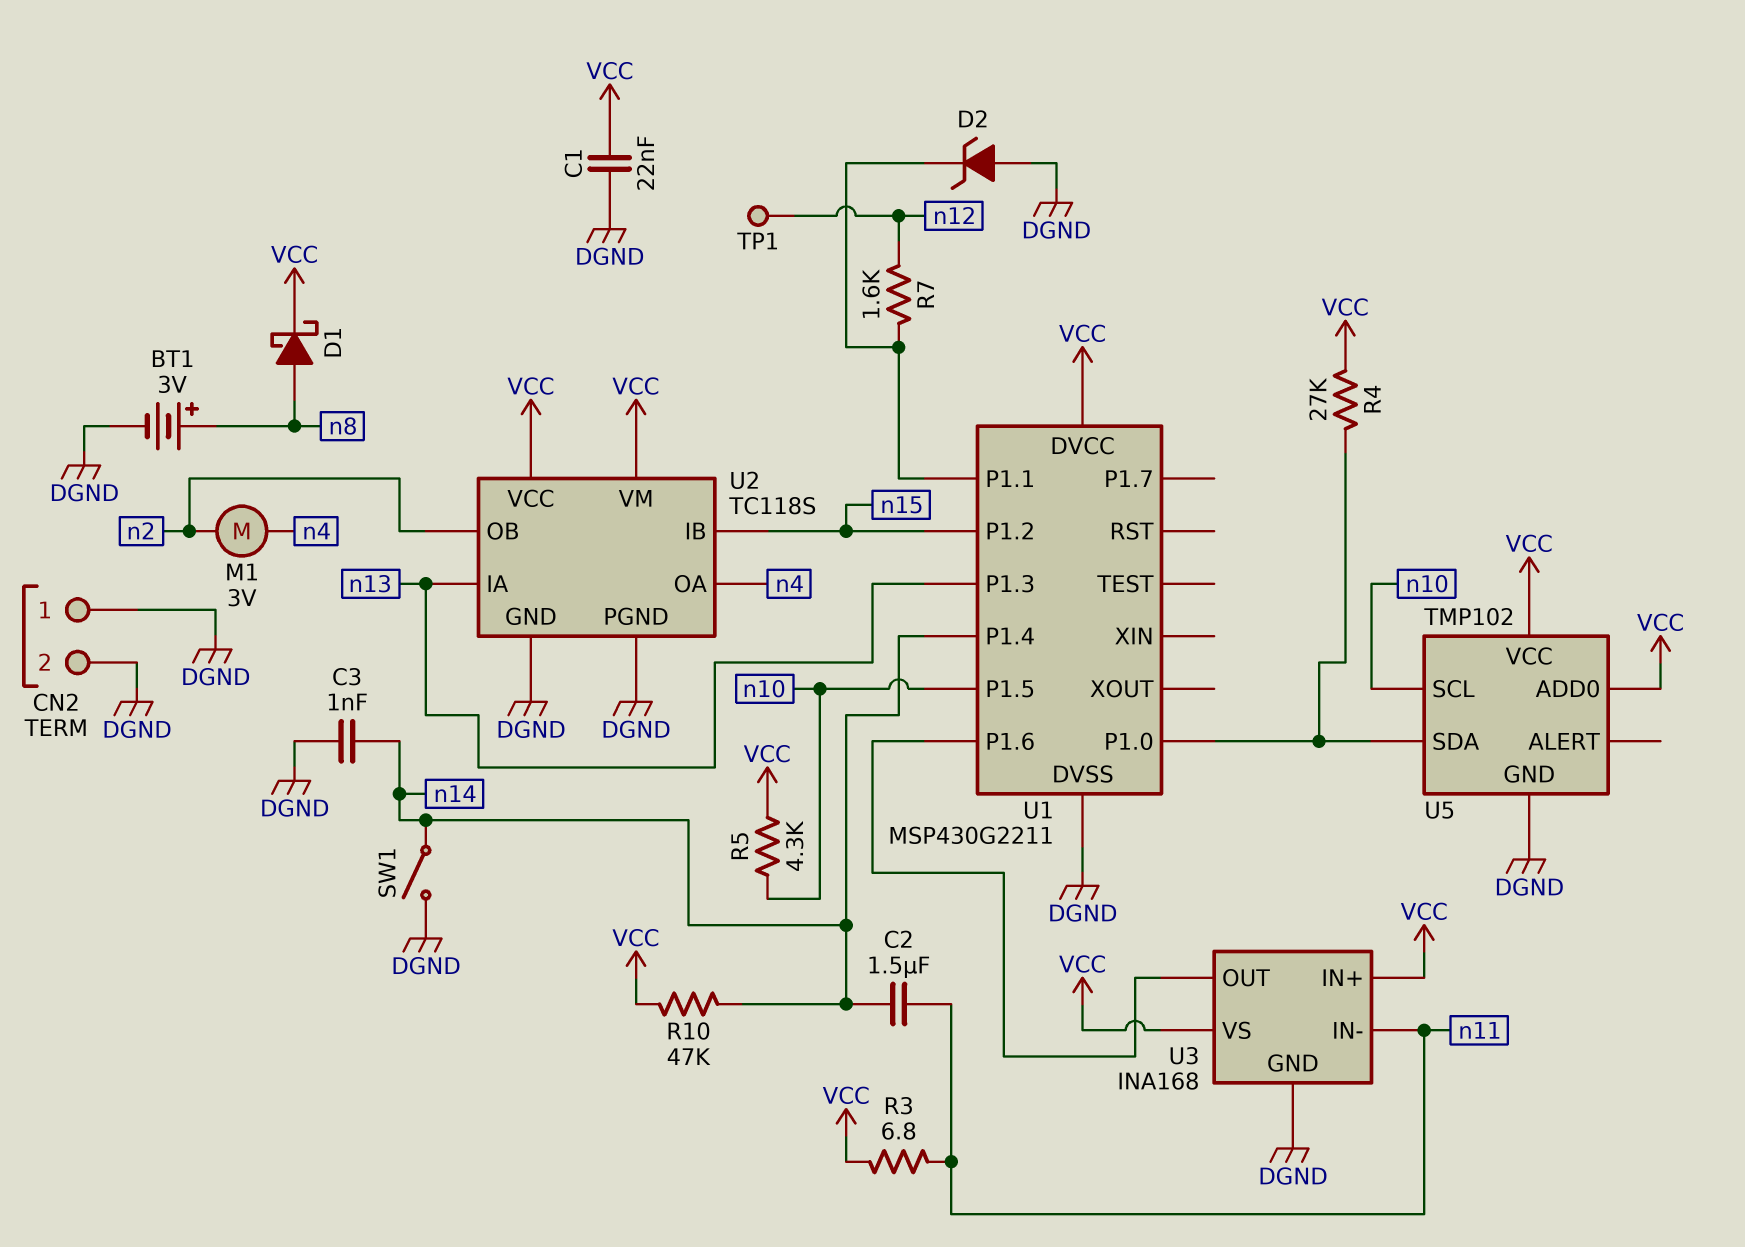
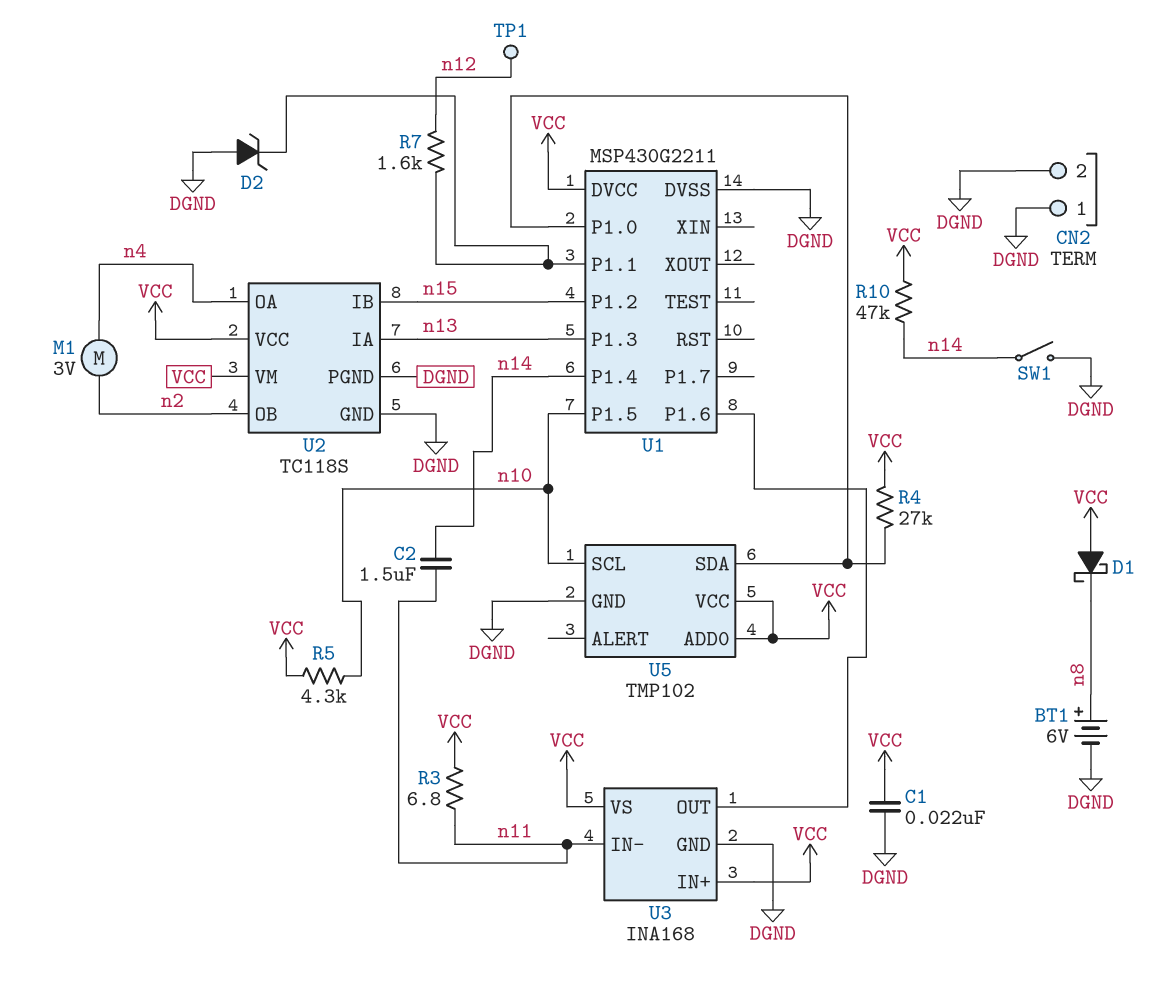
BT1: 3V (plus n8, minus DGND) -> 6V (plus n8, minus DGND)
C3: 1nF (DGND, n14) -> none
D1: schottky (A n8, K VCC) -> schottky (A VCC, K n8)

